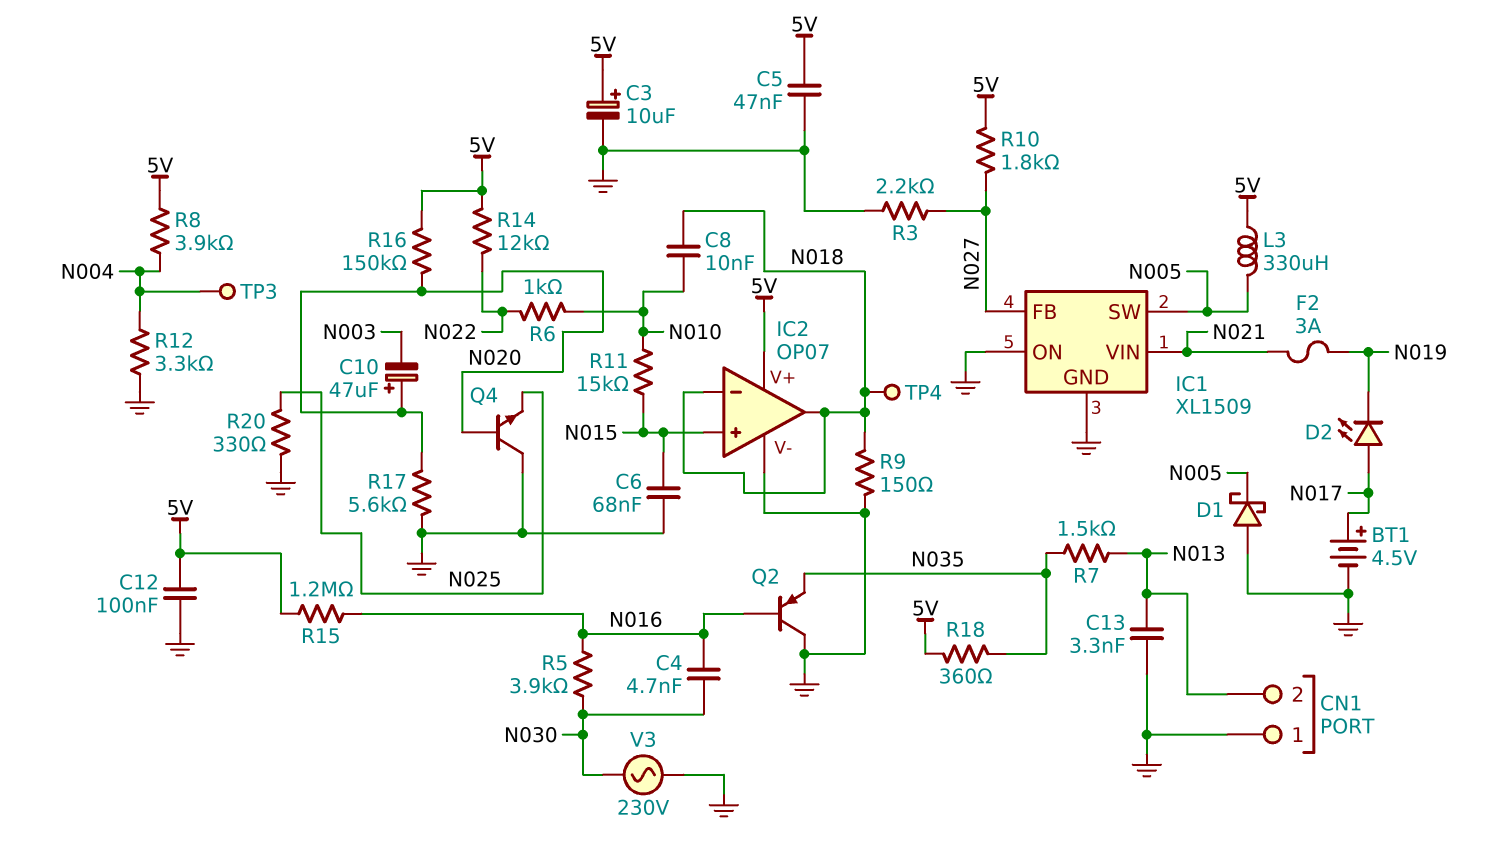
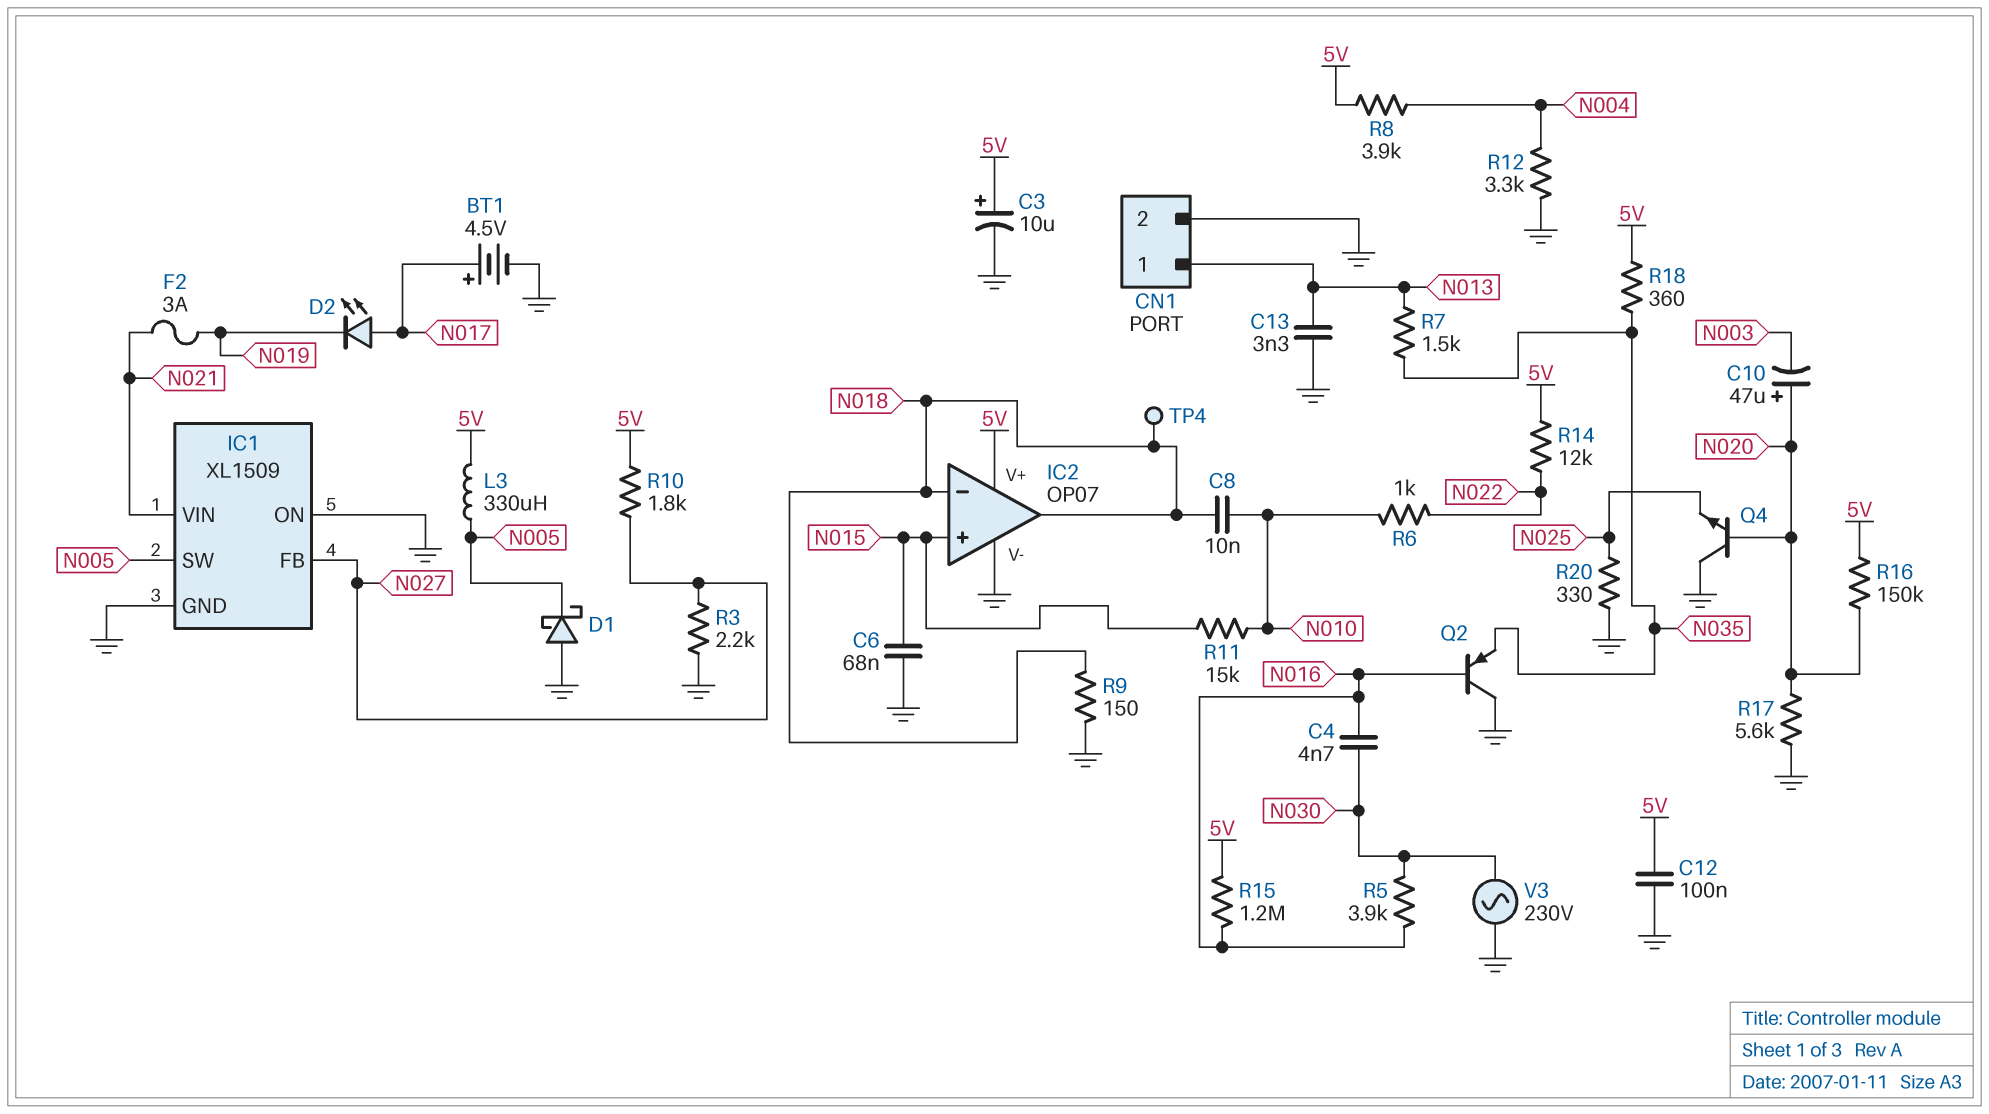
C5: 47nF (5V, GND) -> none
CN1 pin 1: GND -> N013
CN1 pin 2: N013 -> GND
TP3: test point (N004) -> none

